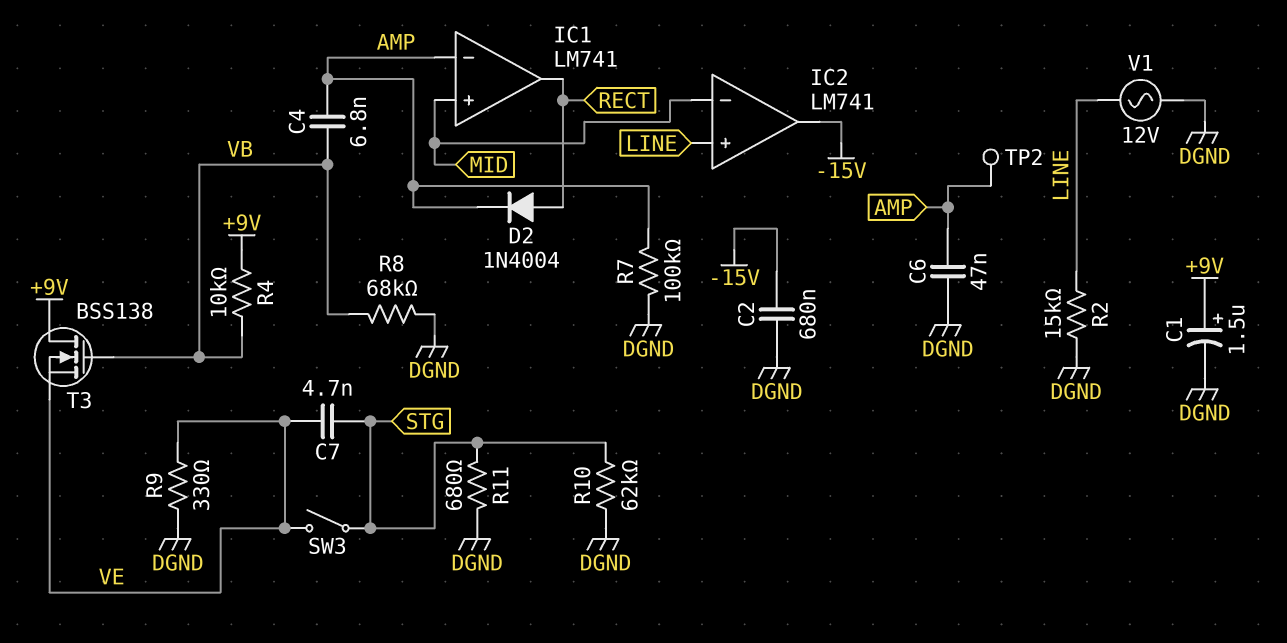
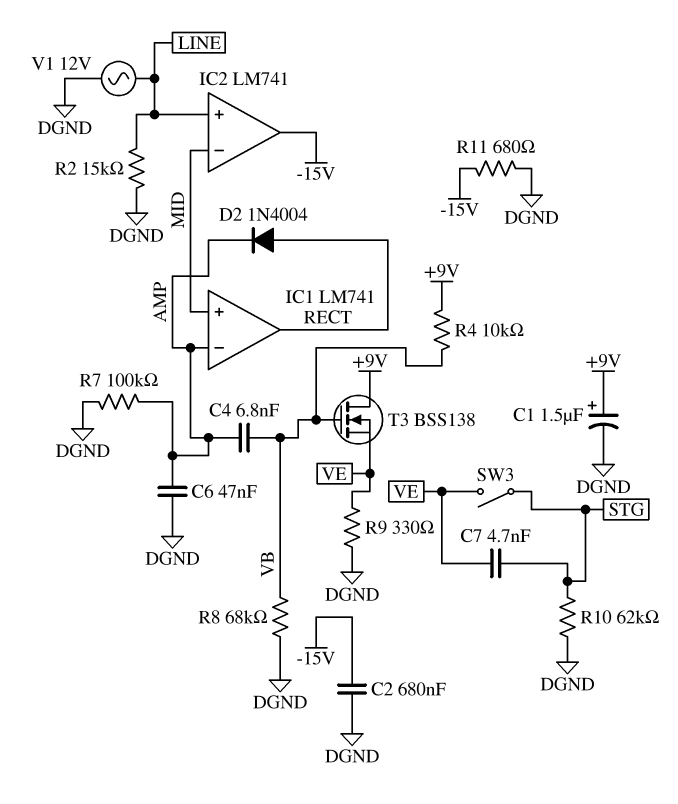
R11: 680 (DGND, STG) -> 680 (-15V, DGND)
TP2: test point (AMP) -> none

